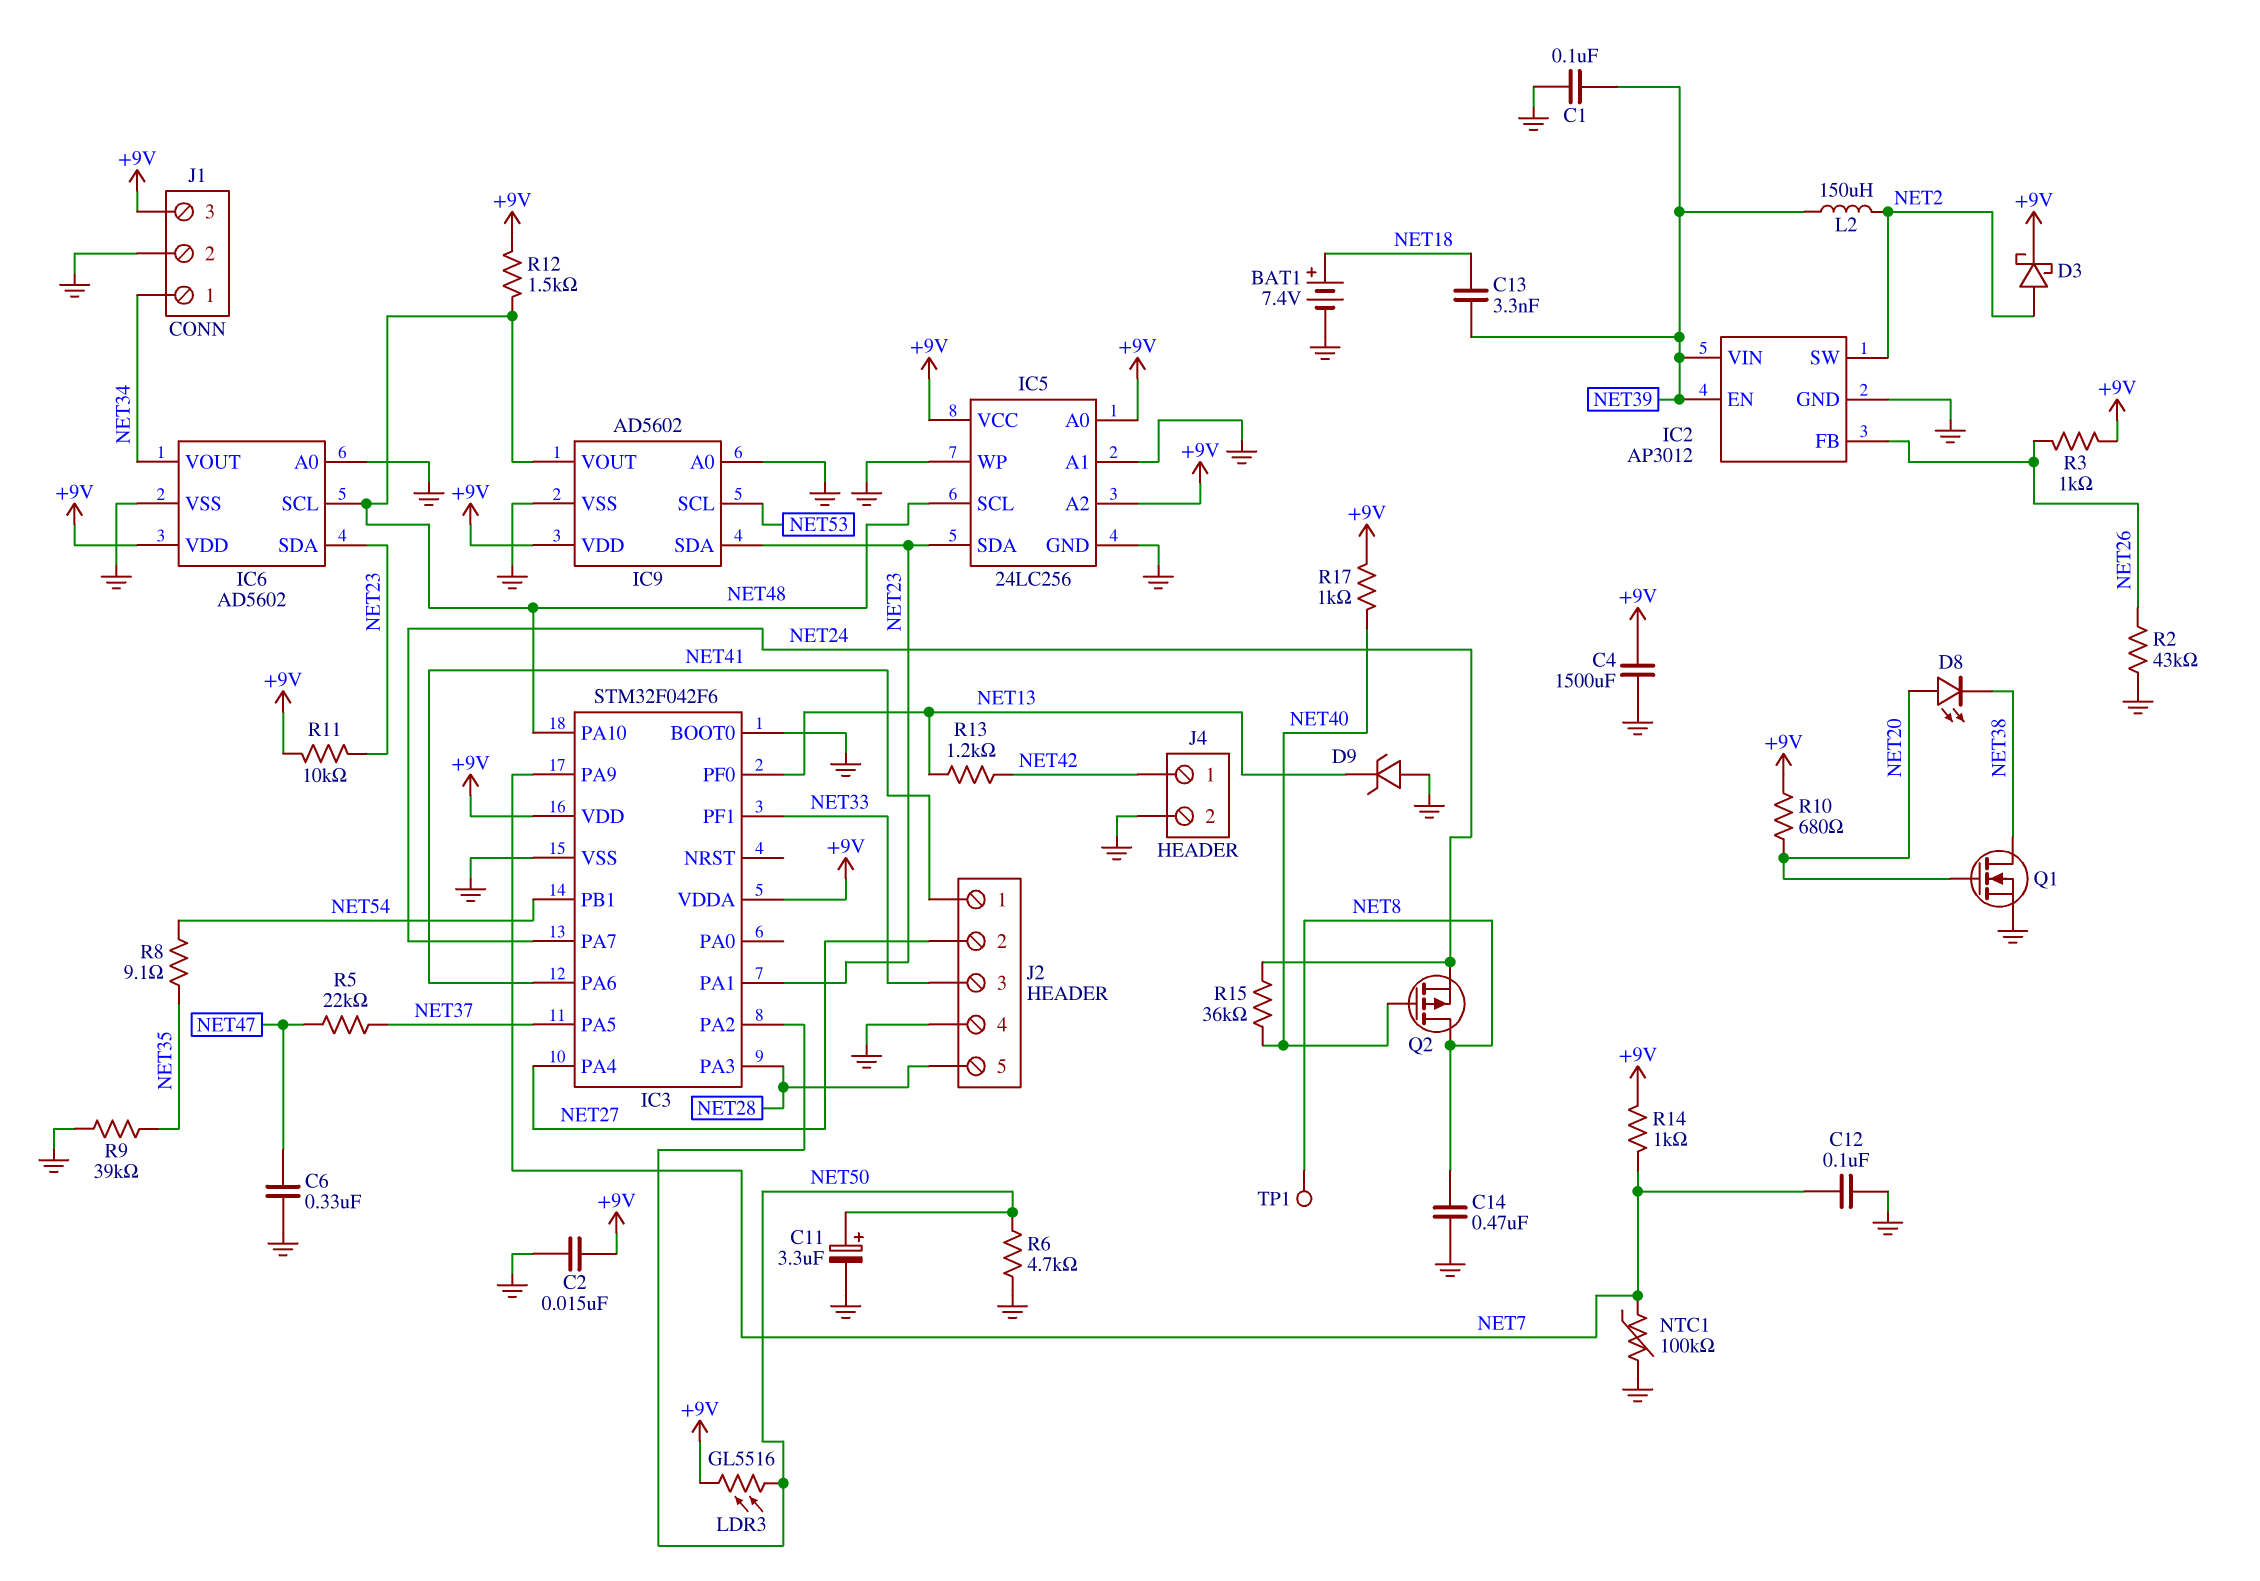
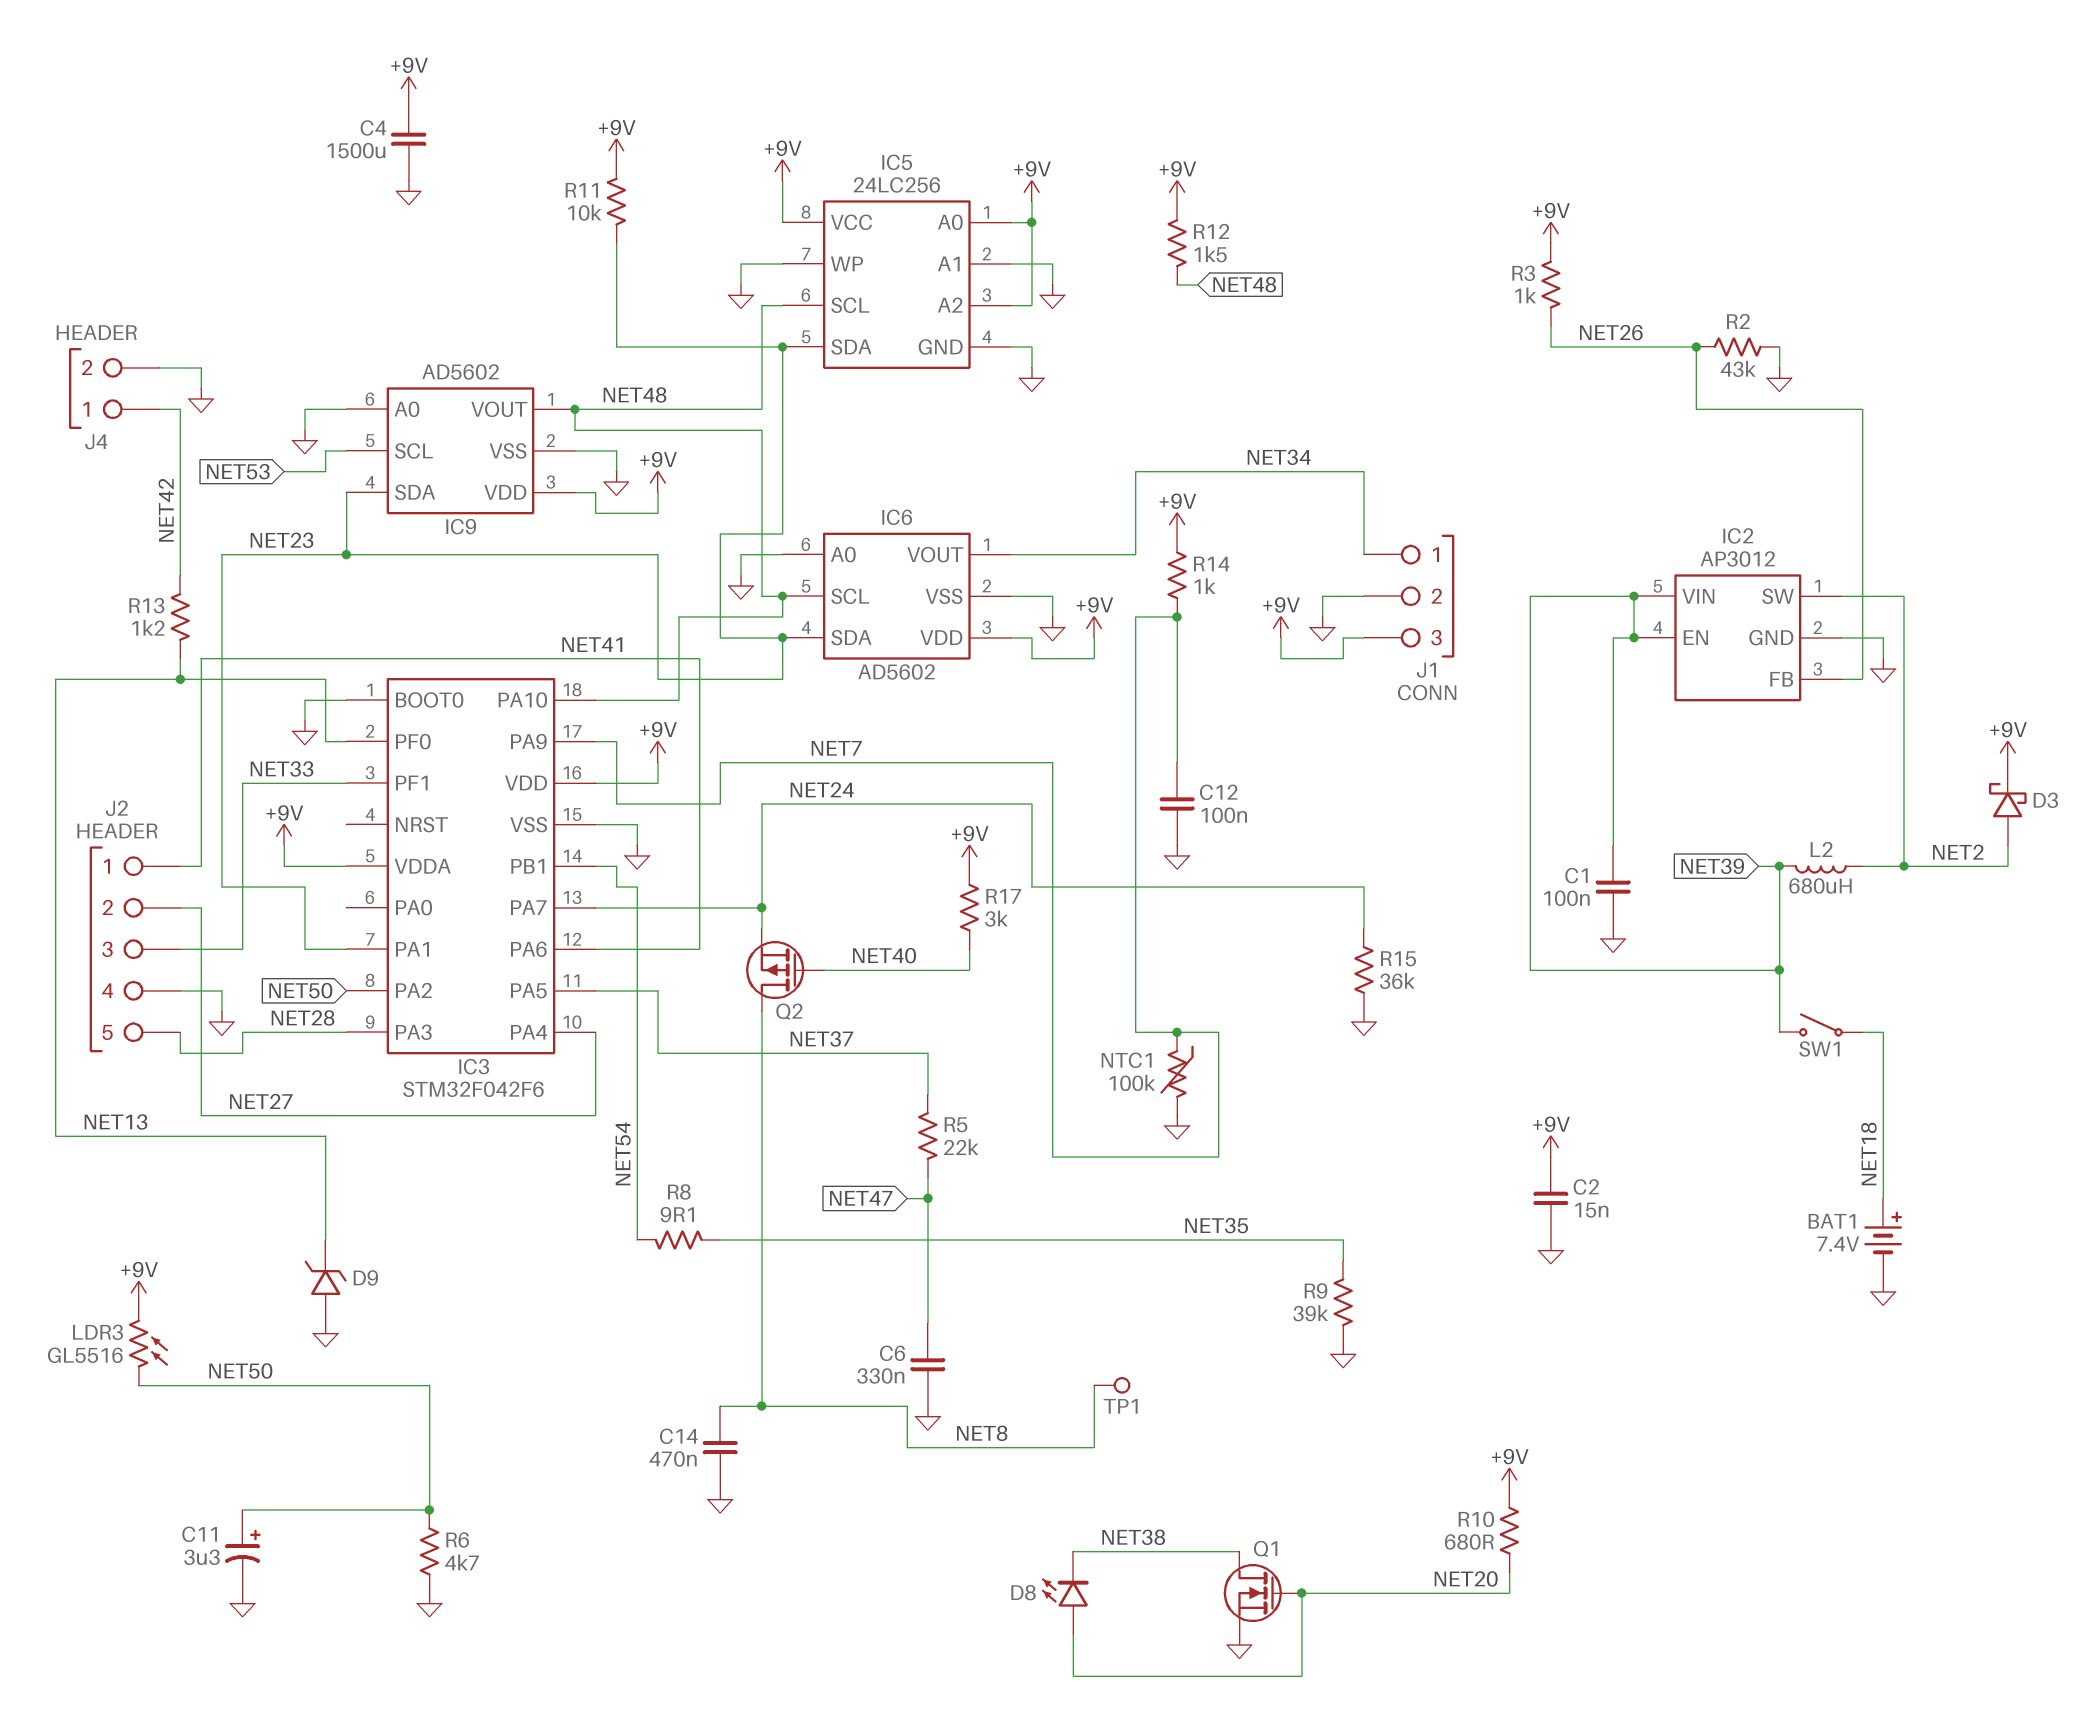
C13: 3.3nF (NET18, NET39) -> none
L2: 150uH (NET2, NET39) -> 680uH (NET2, NET39)
R15: 36k (NET24, NET40) -> 36k (GND, NET24)
R17: 1k (+9V, NET40) -> 3k (+9V, NET40)
SW1: none -> switch (NET18, NET39)

